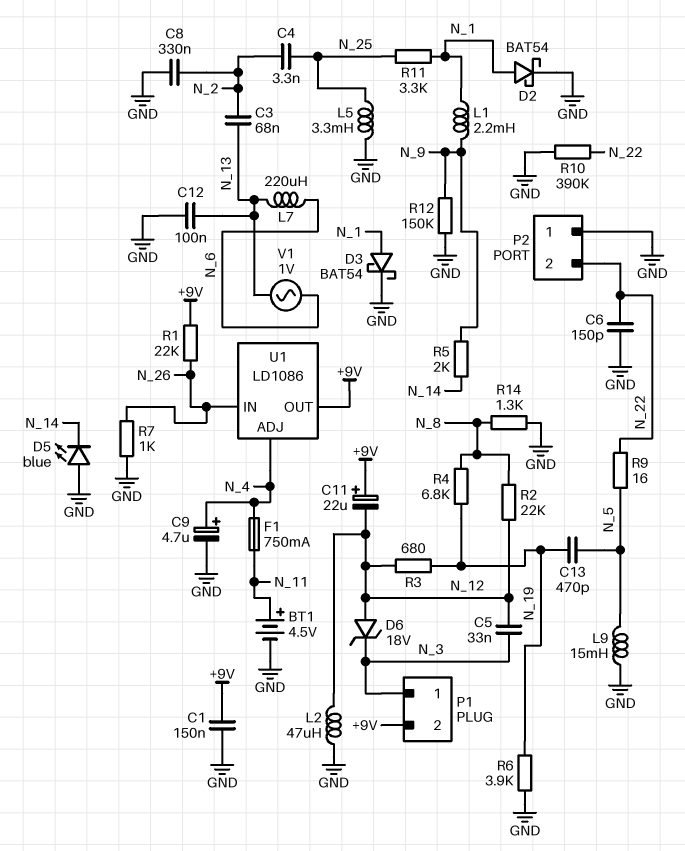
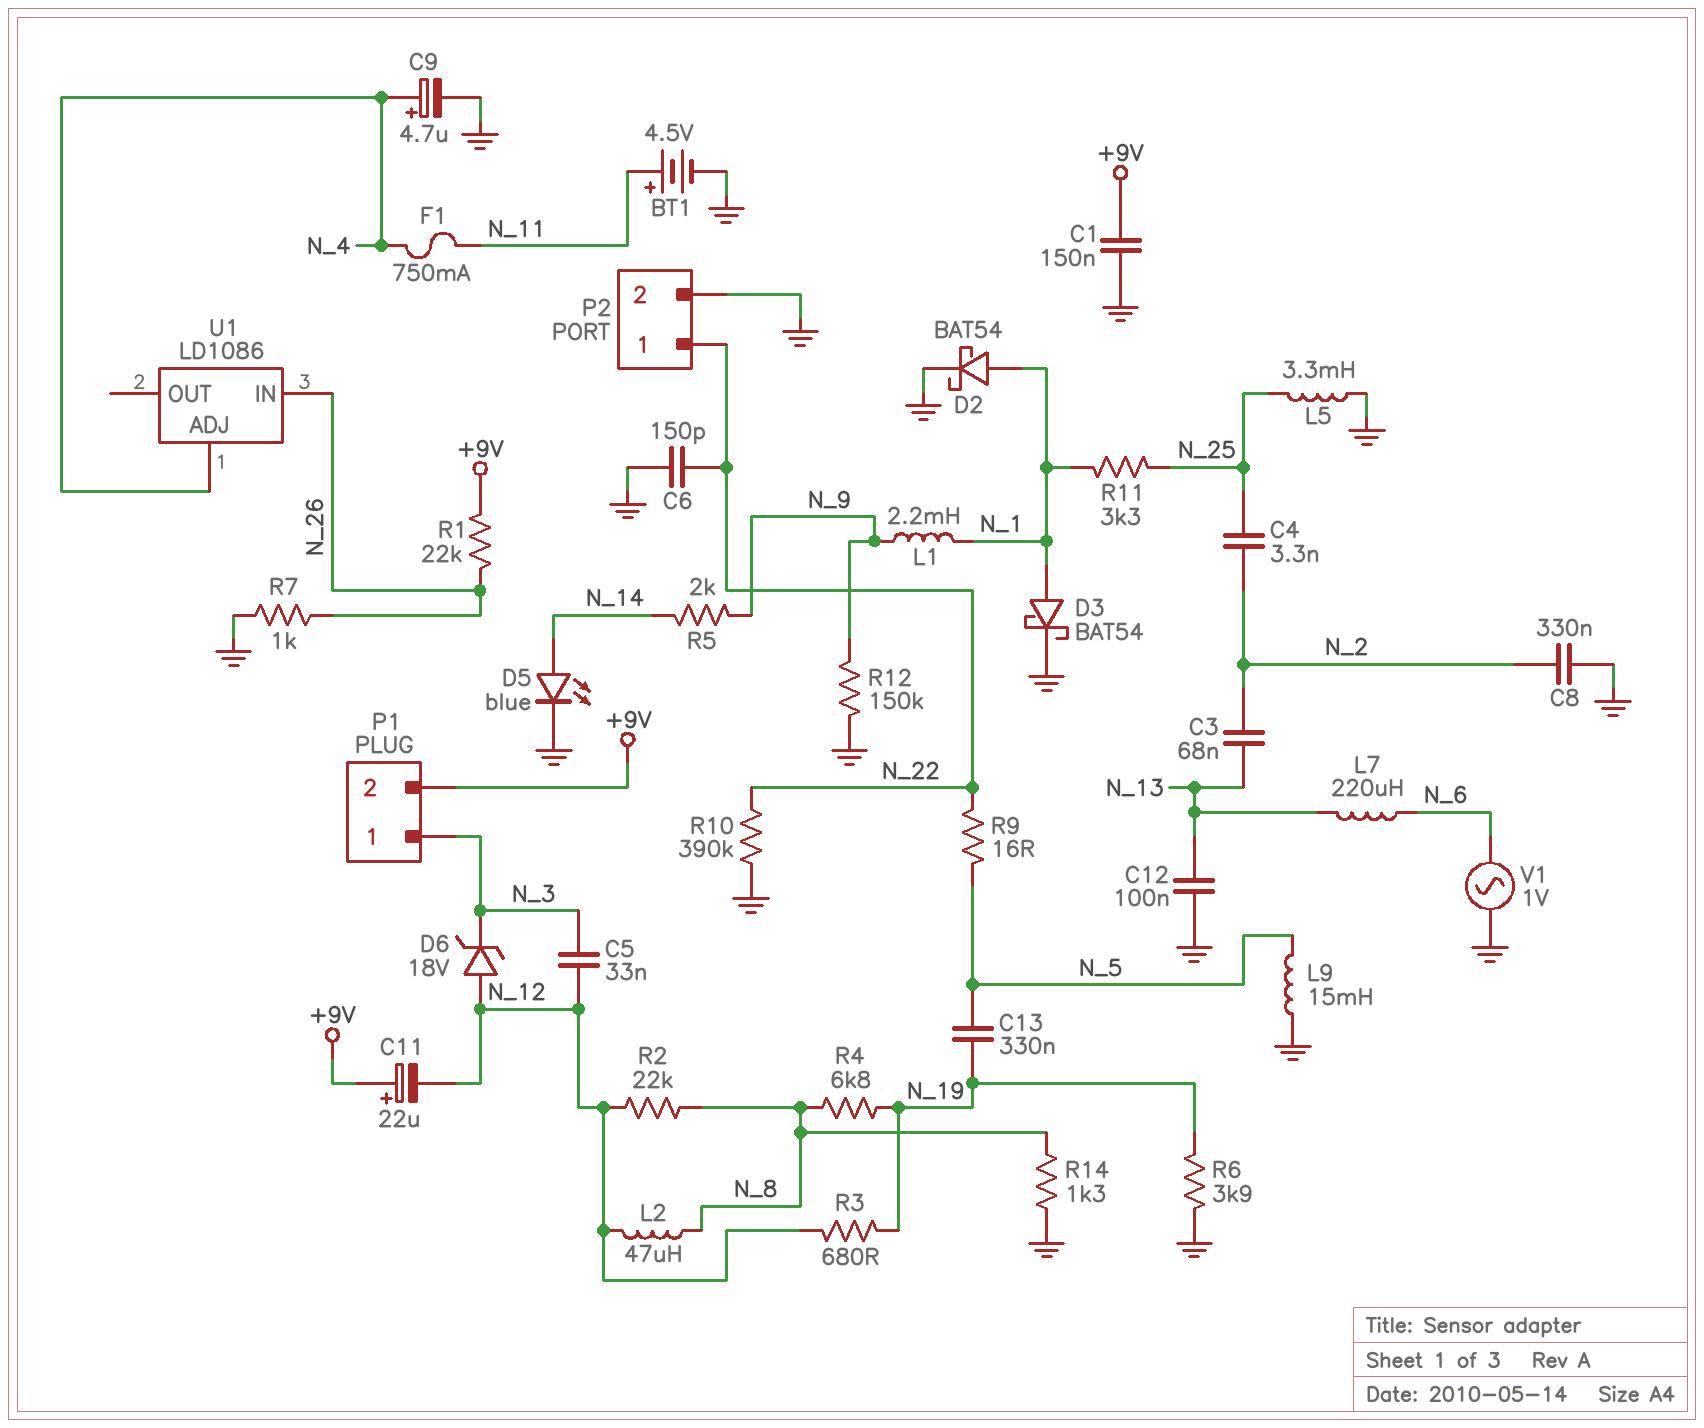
C13: 470pF (N_5, N_19) -> 330nF (N_5, N_19)
D5: LED blue (A GND, K N_14) -> LED blue (A N_14, K GND)
L2: 47uH (GND, N_12) -> 47uH (N_8, N_12)
P2 pin 1: GND -> N_22
P2 pin 2: N_22 -> GND
U1 pin OUT: +9V -> none
V1: AC 1V (N_6, N_13) -> AC 1V (GND, N_6)

